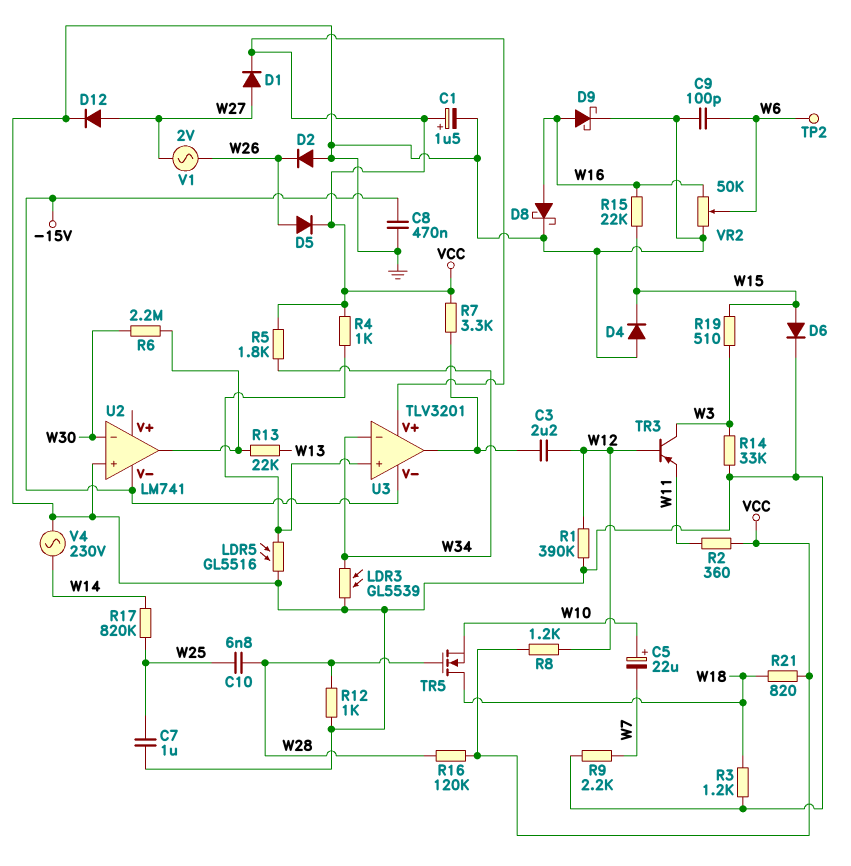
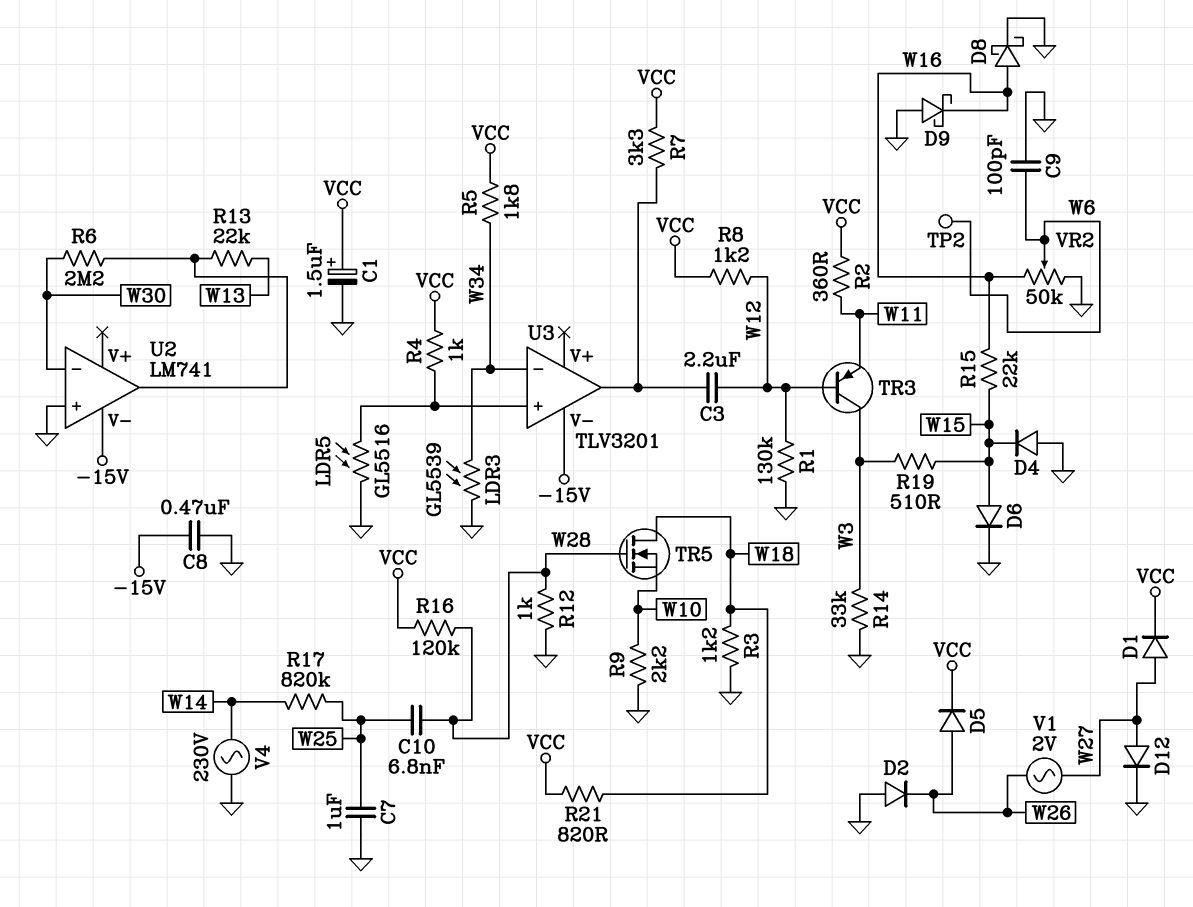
C5: 22uF (plus W10, minus W7) -> none
D9: schottky (A W16, K GND) -> schottky (A GND, K W16)
R1: 390k (GND, W12) -> 130k (GND, W12)
R9: 2.2k (GND, W7) -> 2.2k (GND, W10)
U3 pin V+: VCC -> none

